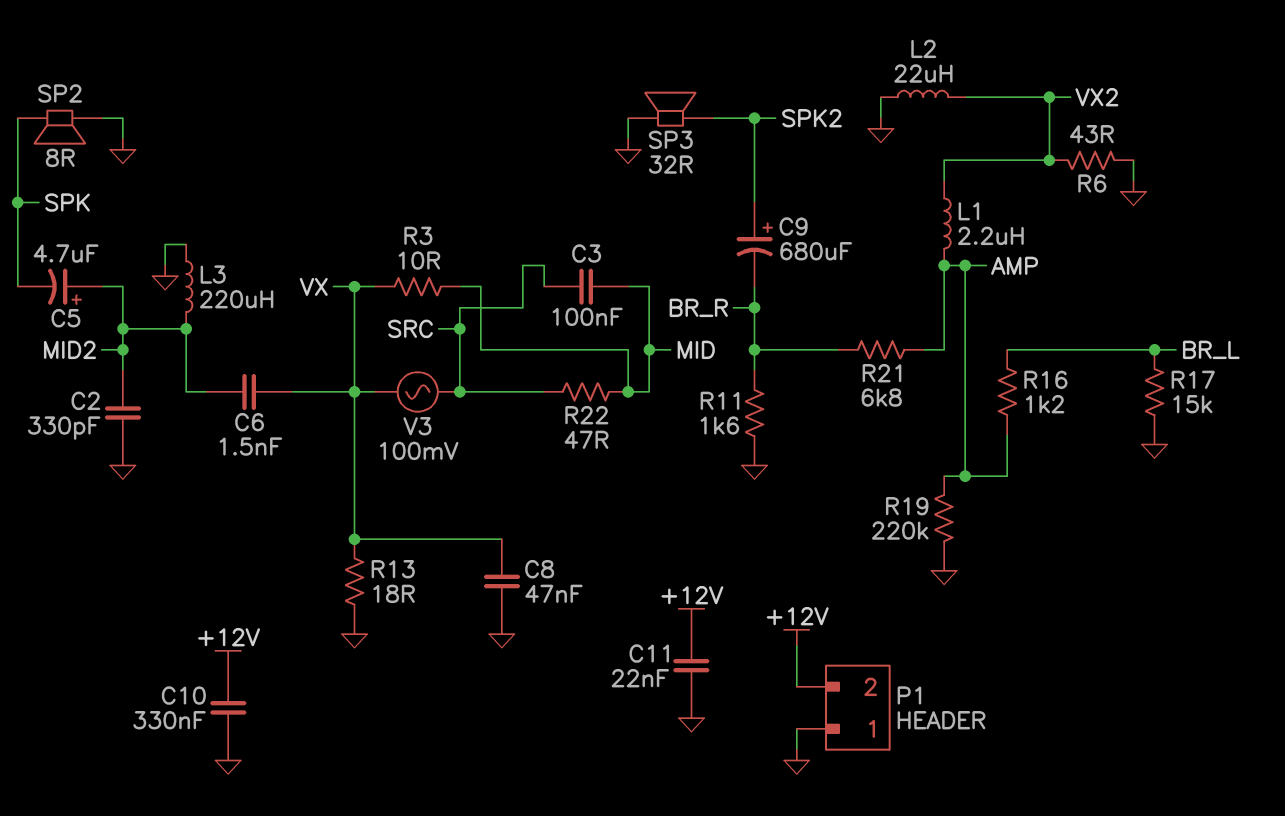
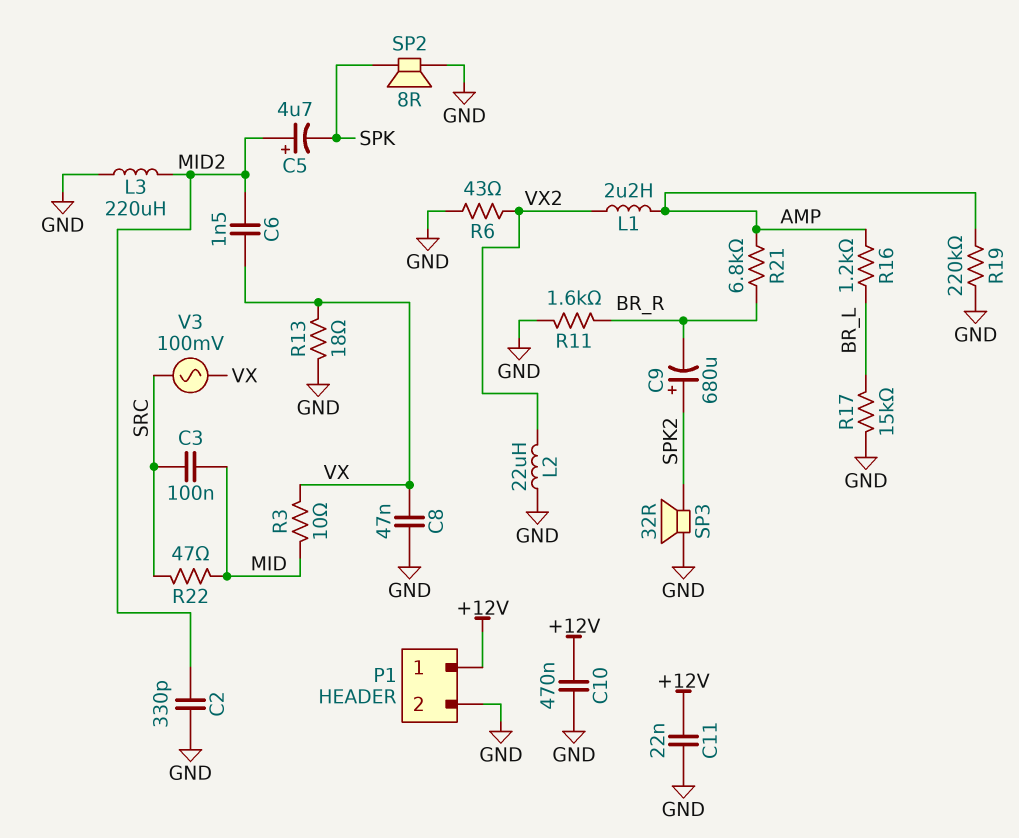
C10: 330nF (+12V, GND) -> 470nF (+12V, GND)
P1 pin 1: GND -> +12V
P1 pin 2: +12V -> GND

